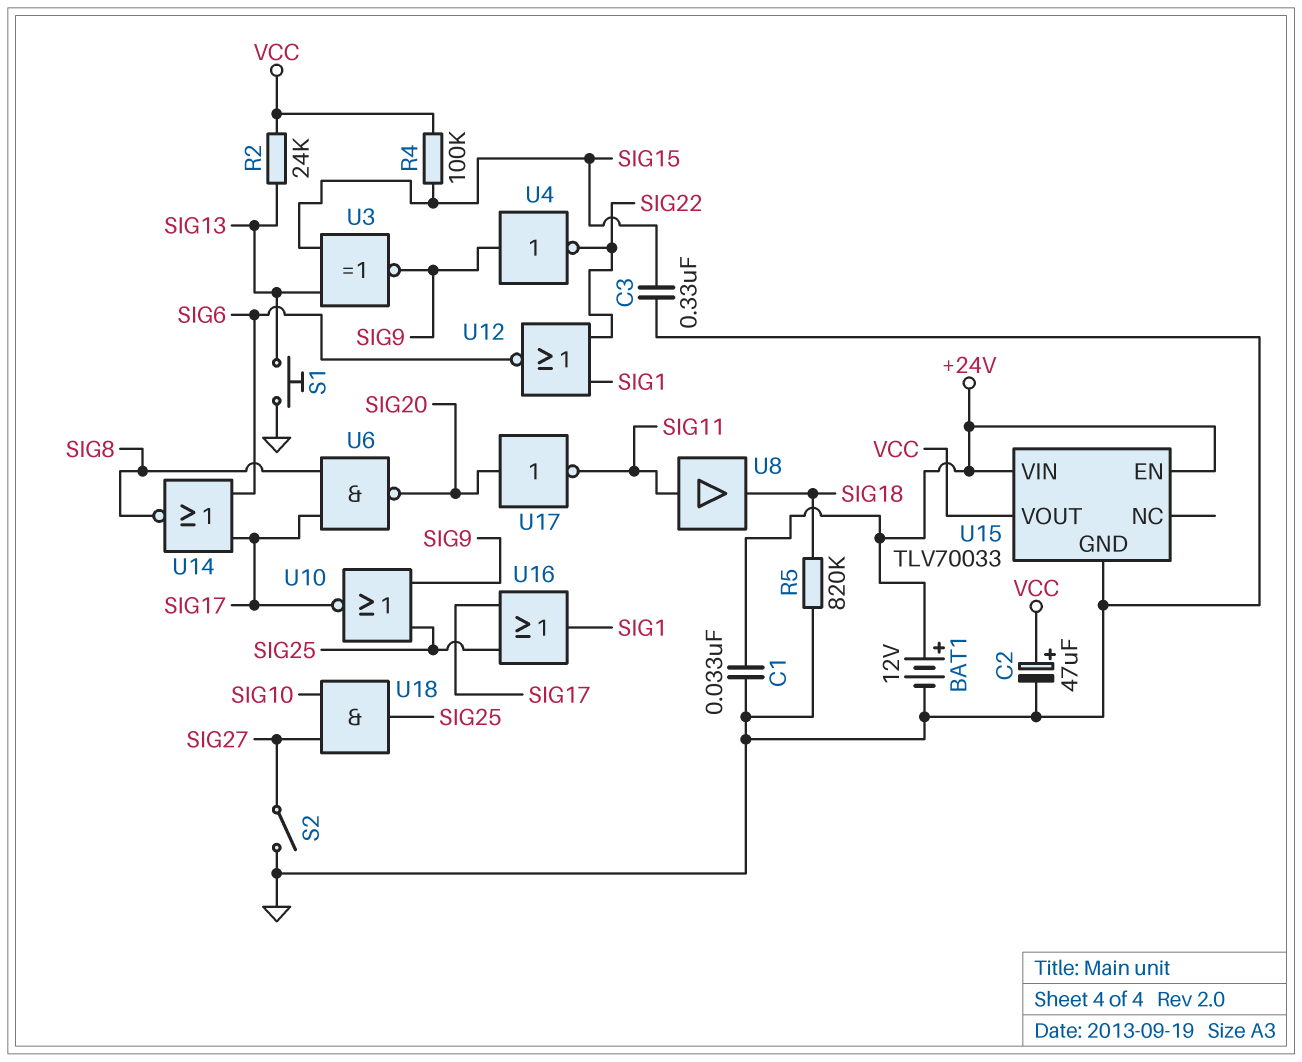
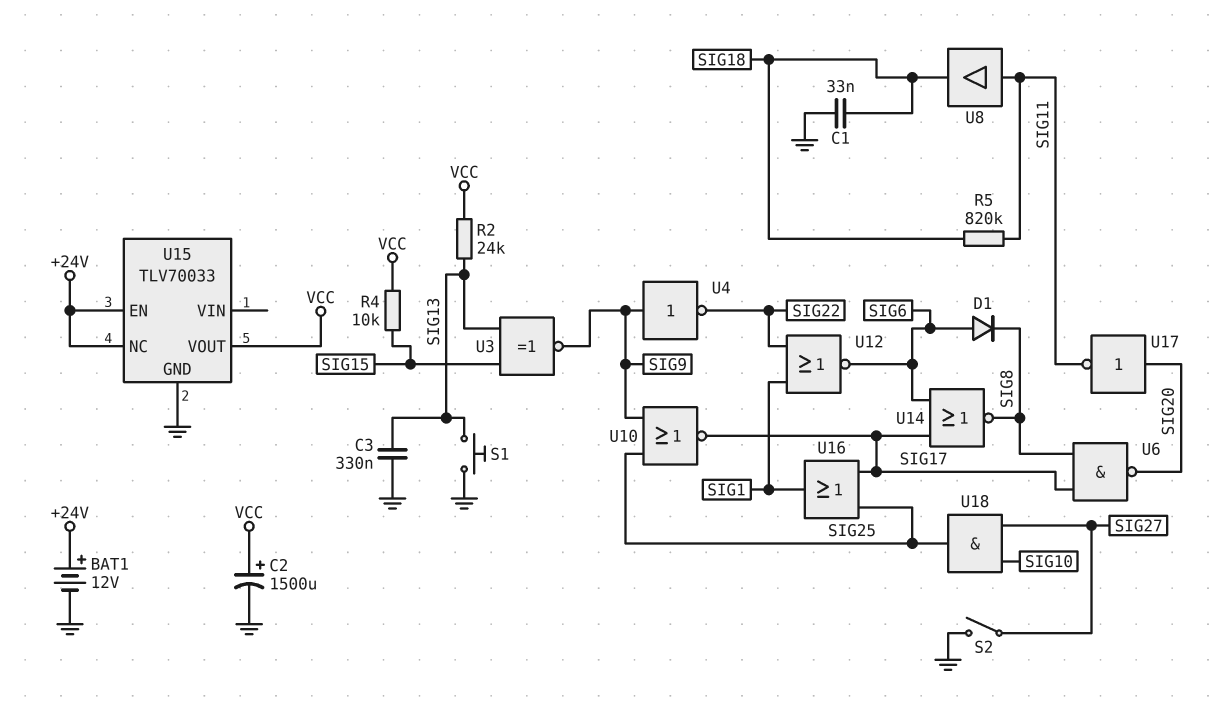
C1: 33nF (+24V, GND) -> 33nF (GND, SIG18)
C2: 47uF (plus VCC, minus GND) -> 1500uF (plus VCC, minus GND)
C3: 330nF (GND, SIG15) -> 330nF (GND, SIG13)
D1: none -> diode (A SIG6, K SIG8)
R4: 100k (SIG15, VCC) -> 10k (SIG15, VCC)
R5: 820k (GND, SIG18) -> 820k (SIG11, SIG18)
U15 pin NC: none -> +24V
U15 pin VIN: +24V -> none

